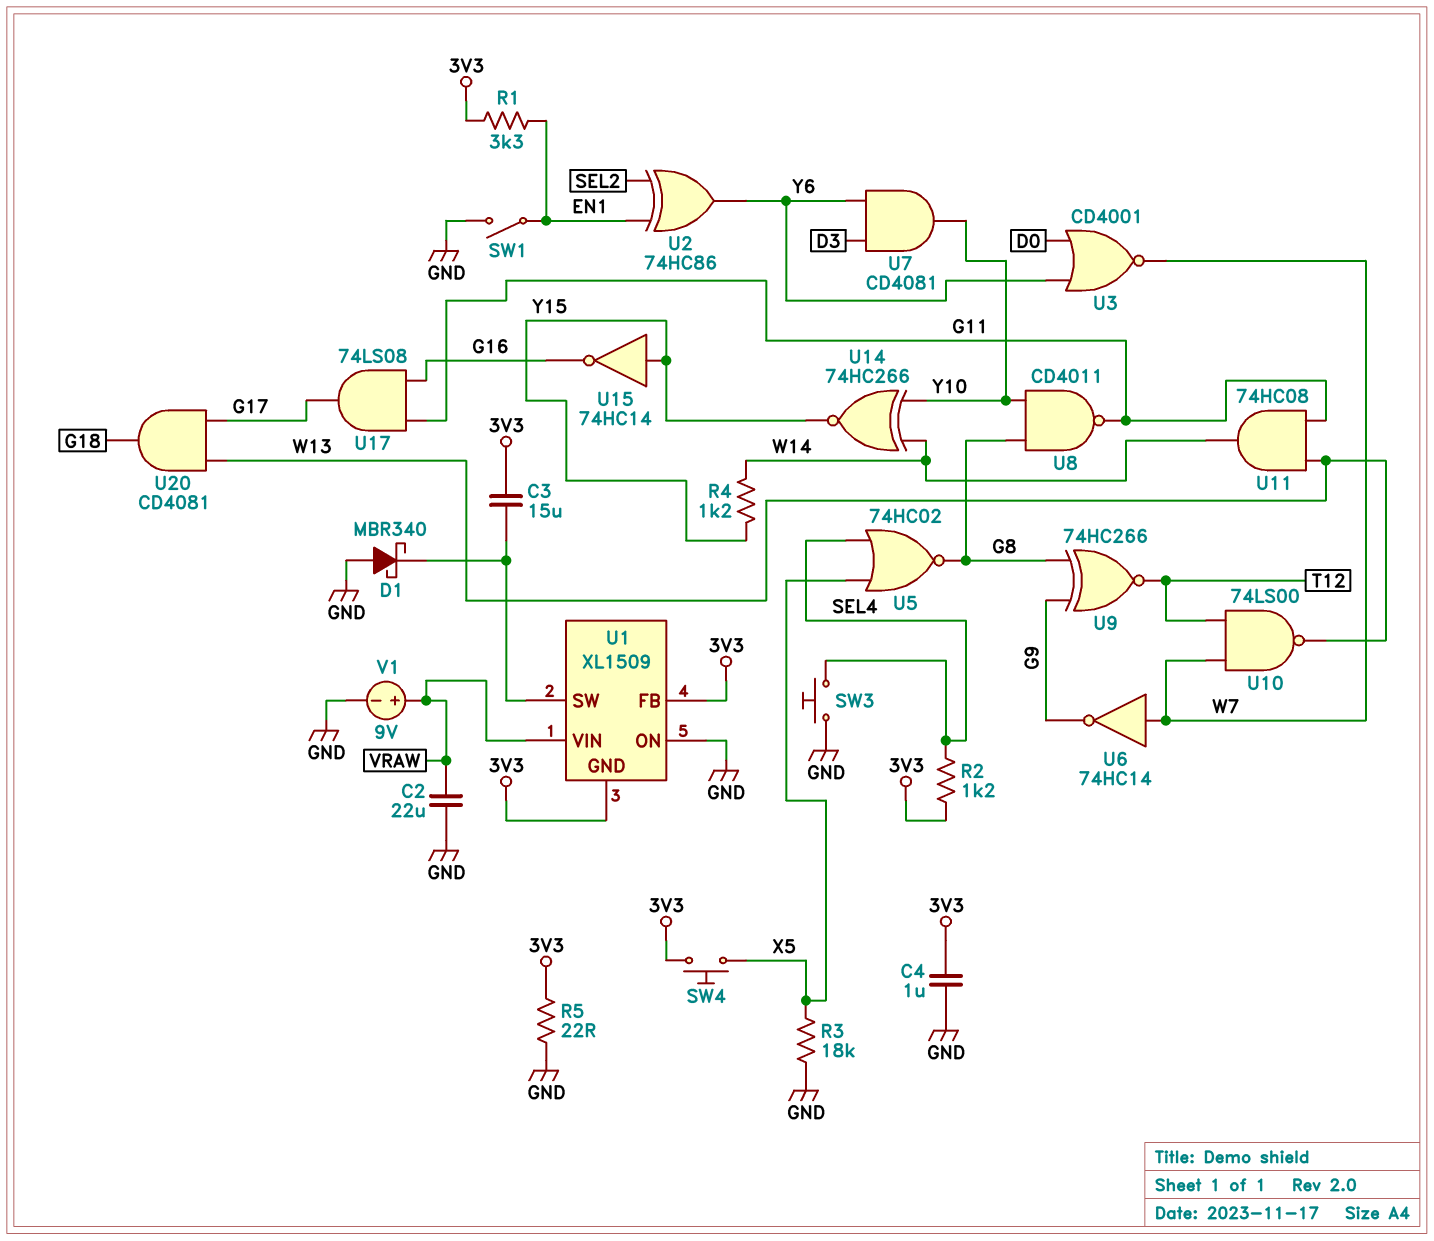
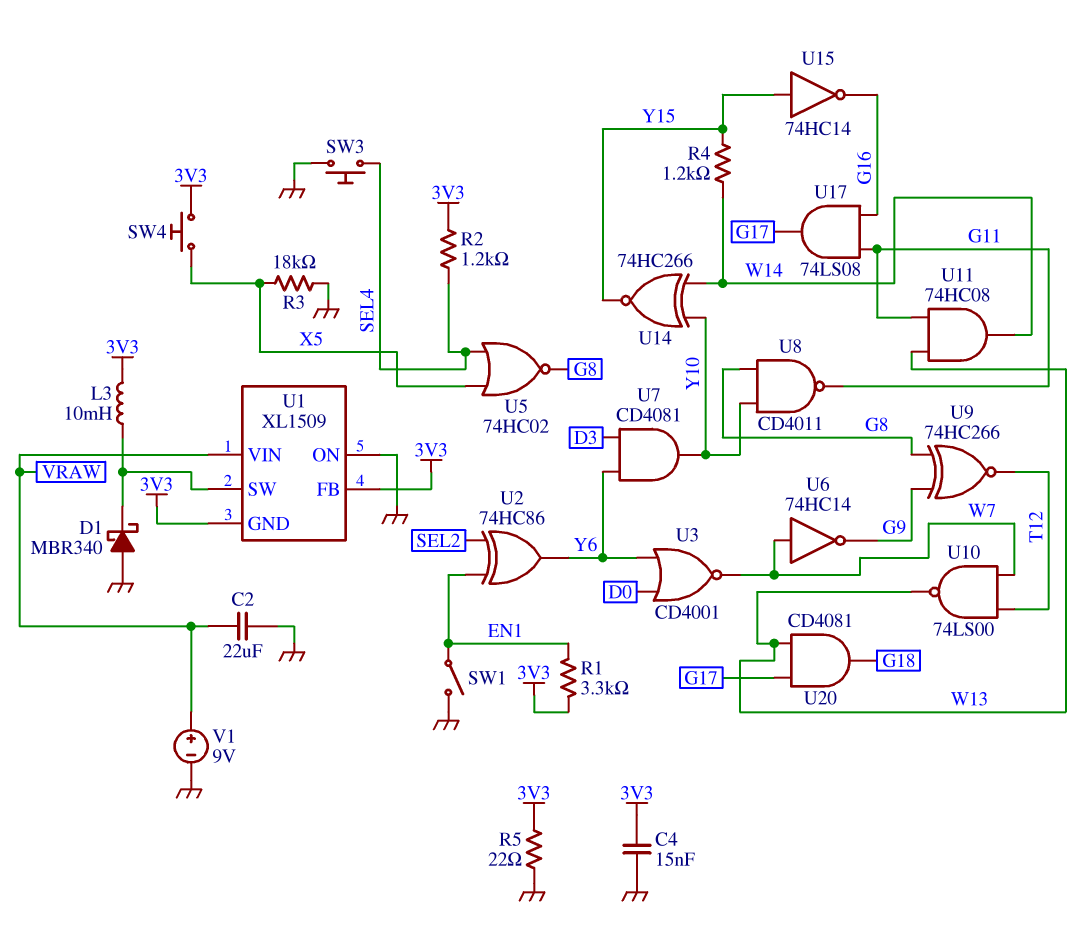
C3: 15uF (3V3, U1/SW) -> none
C4: 1uF (3V3, GND) -> 15nF (3V3, GND)
L3: none -> 10mH (3V3, U1/SW)

